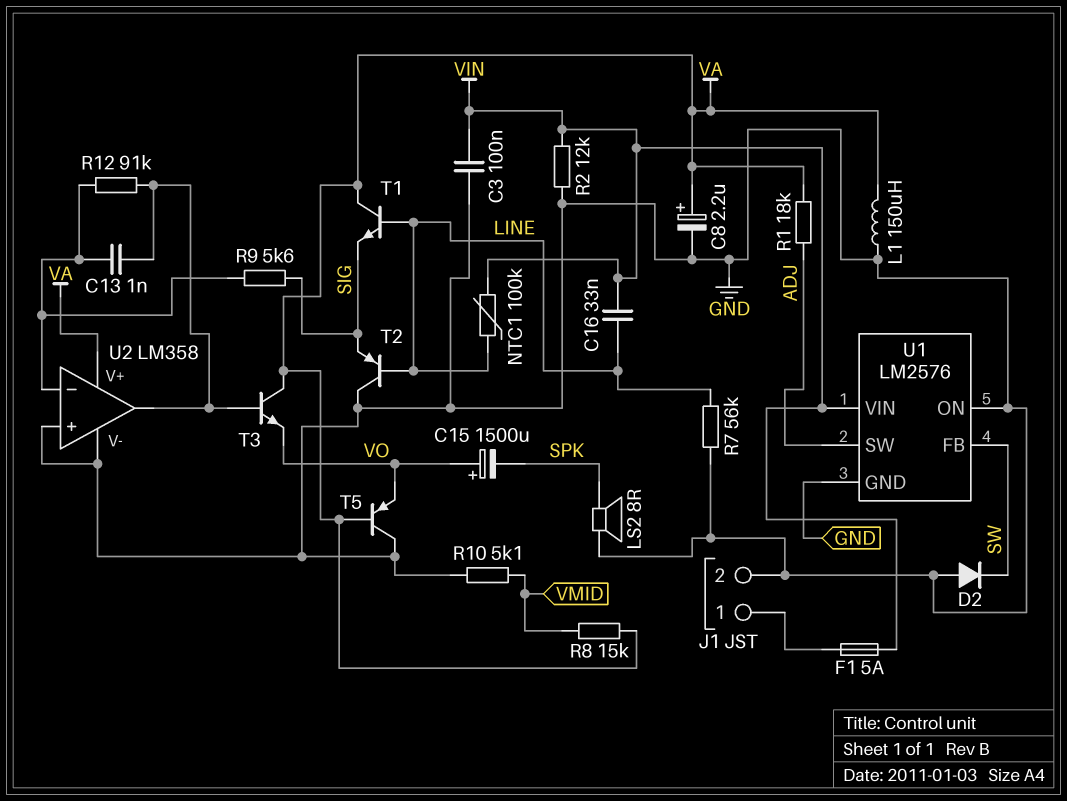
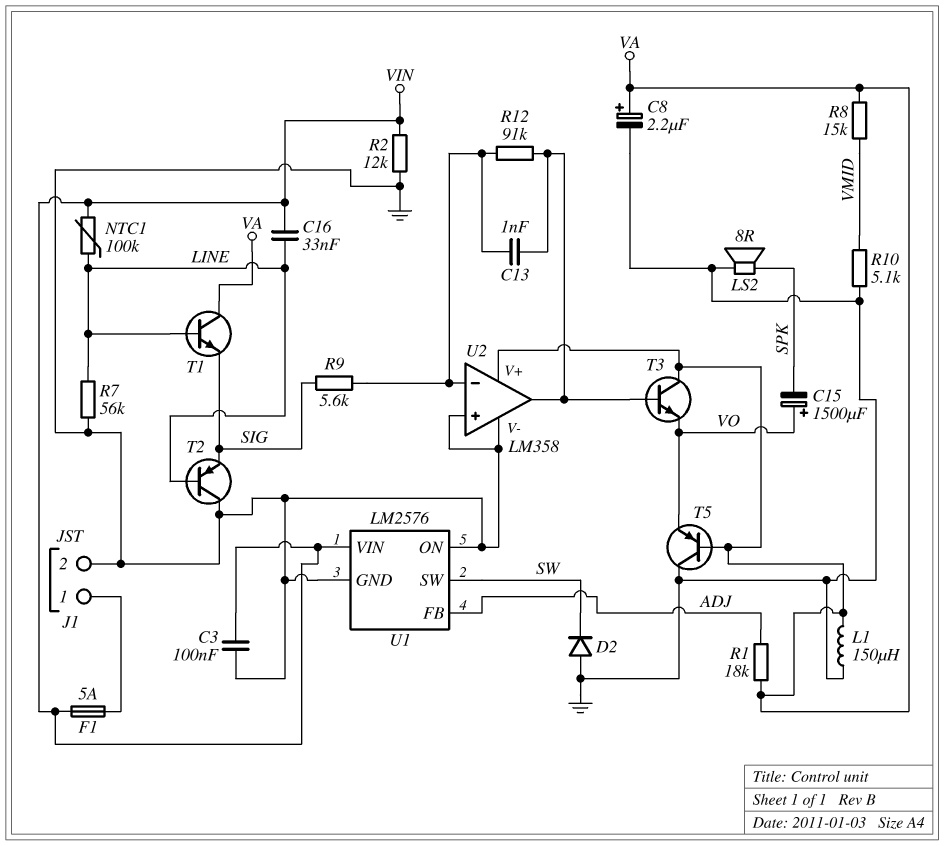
U1 pin FB: SW -> ADJ
U1 pin SW: ADJ -> SW

